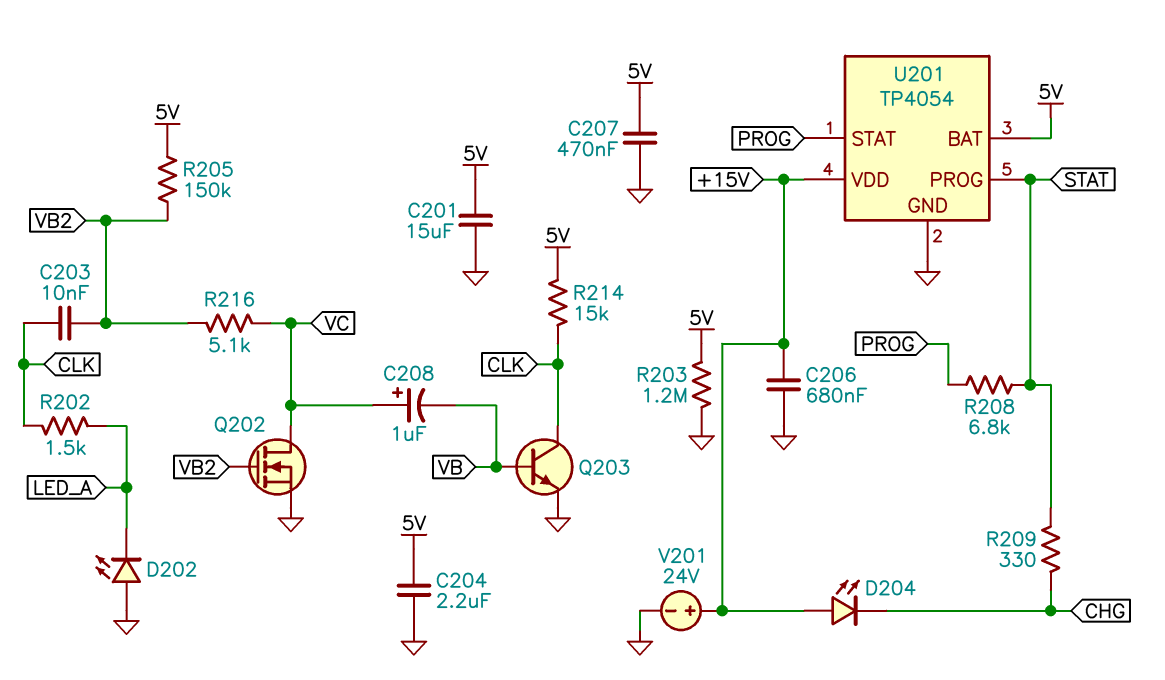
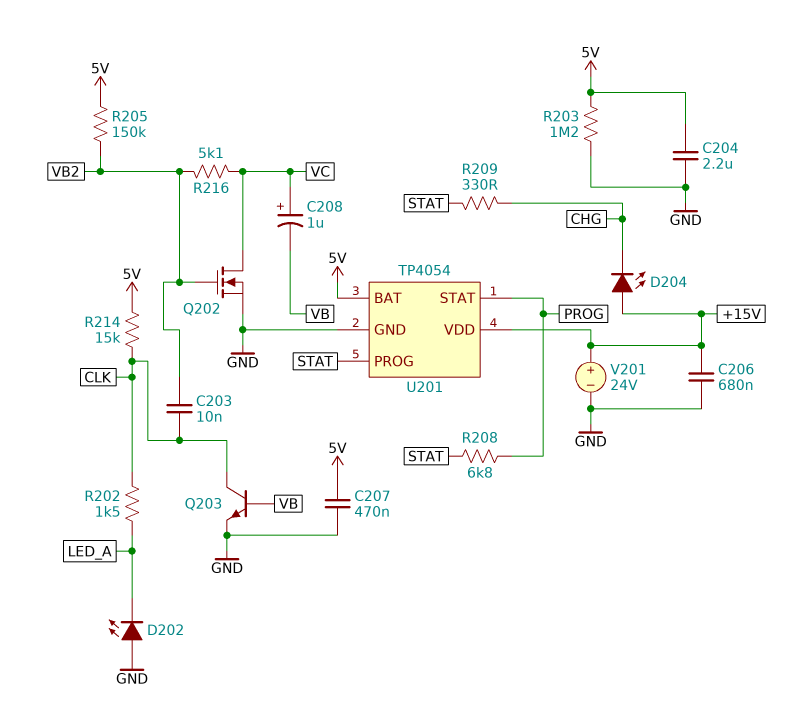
C201: 15uF (5V, GND) -> none

